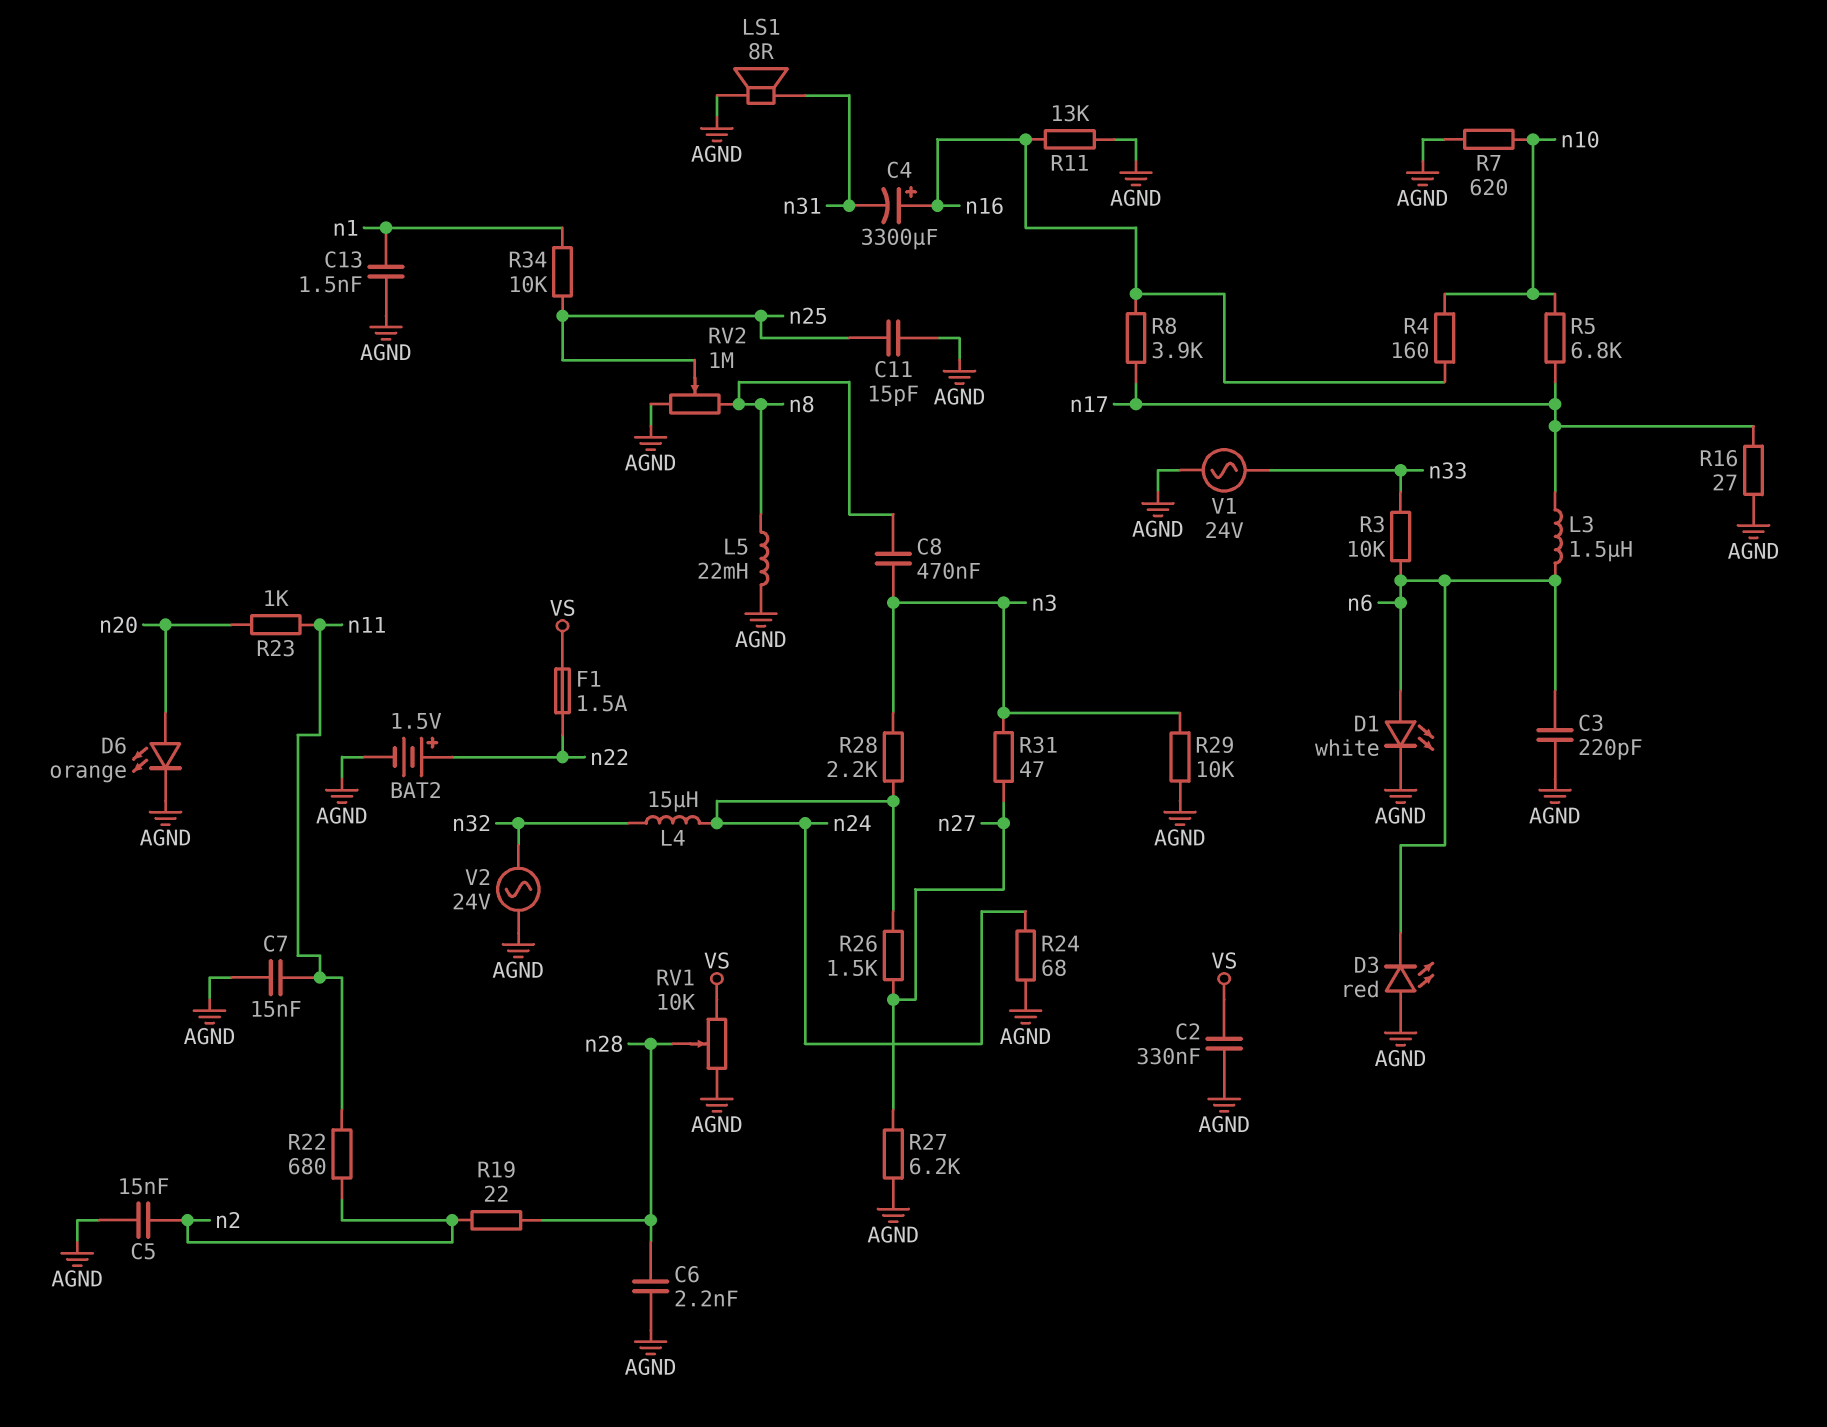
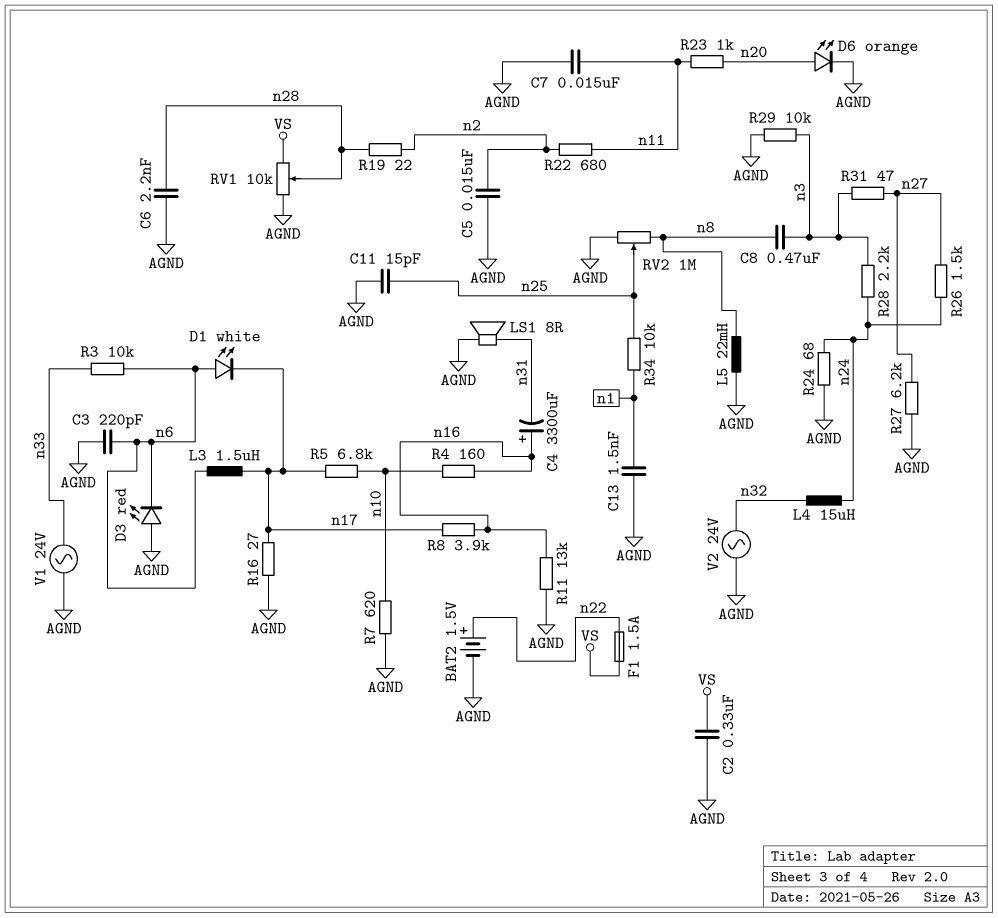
D1: LED white (A n6, K AGND) -> LED white (A n6, K n17)

